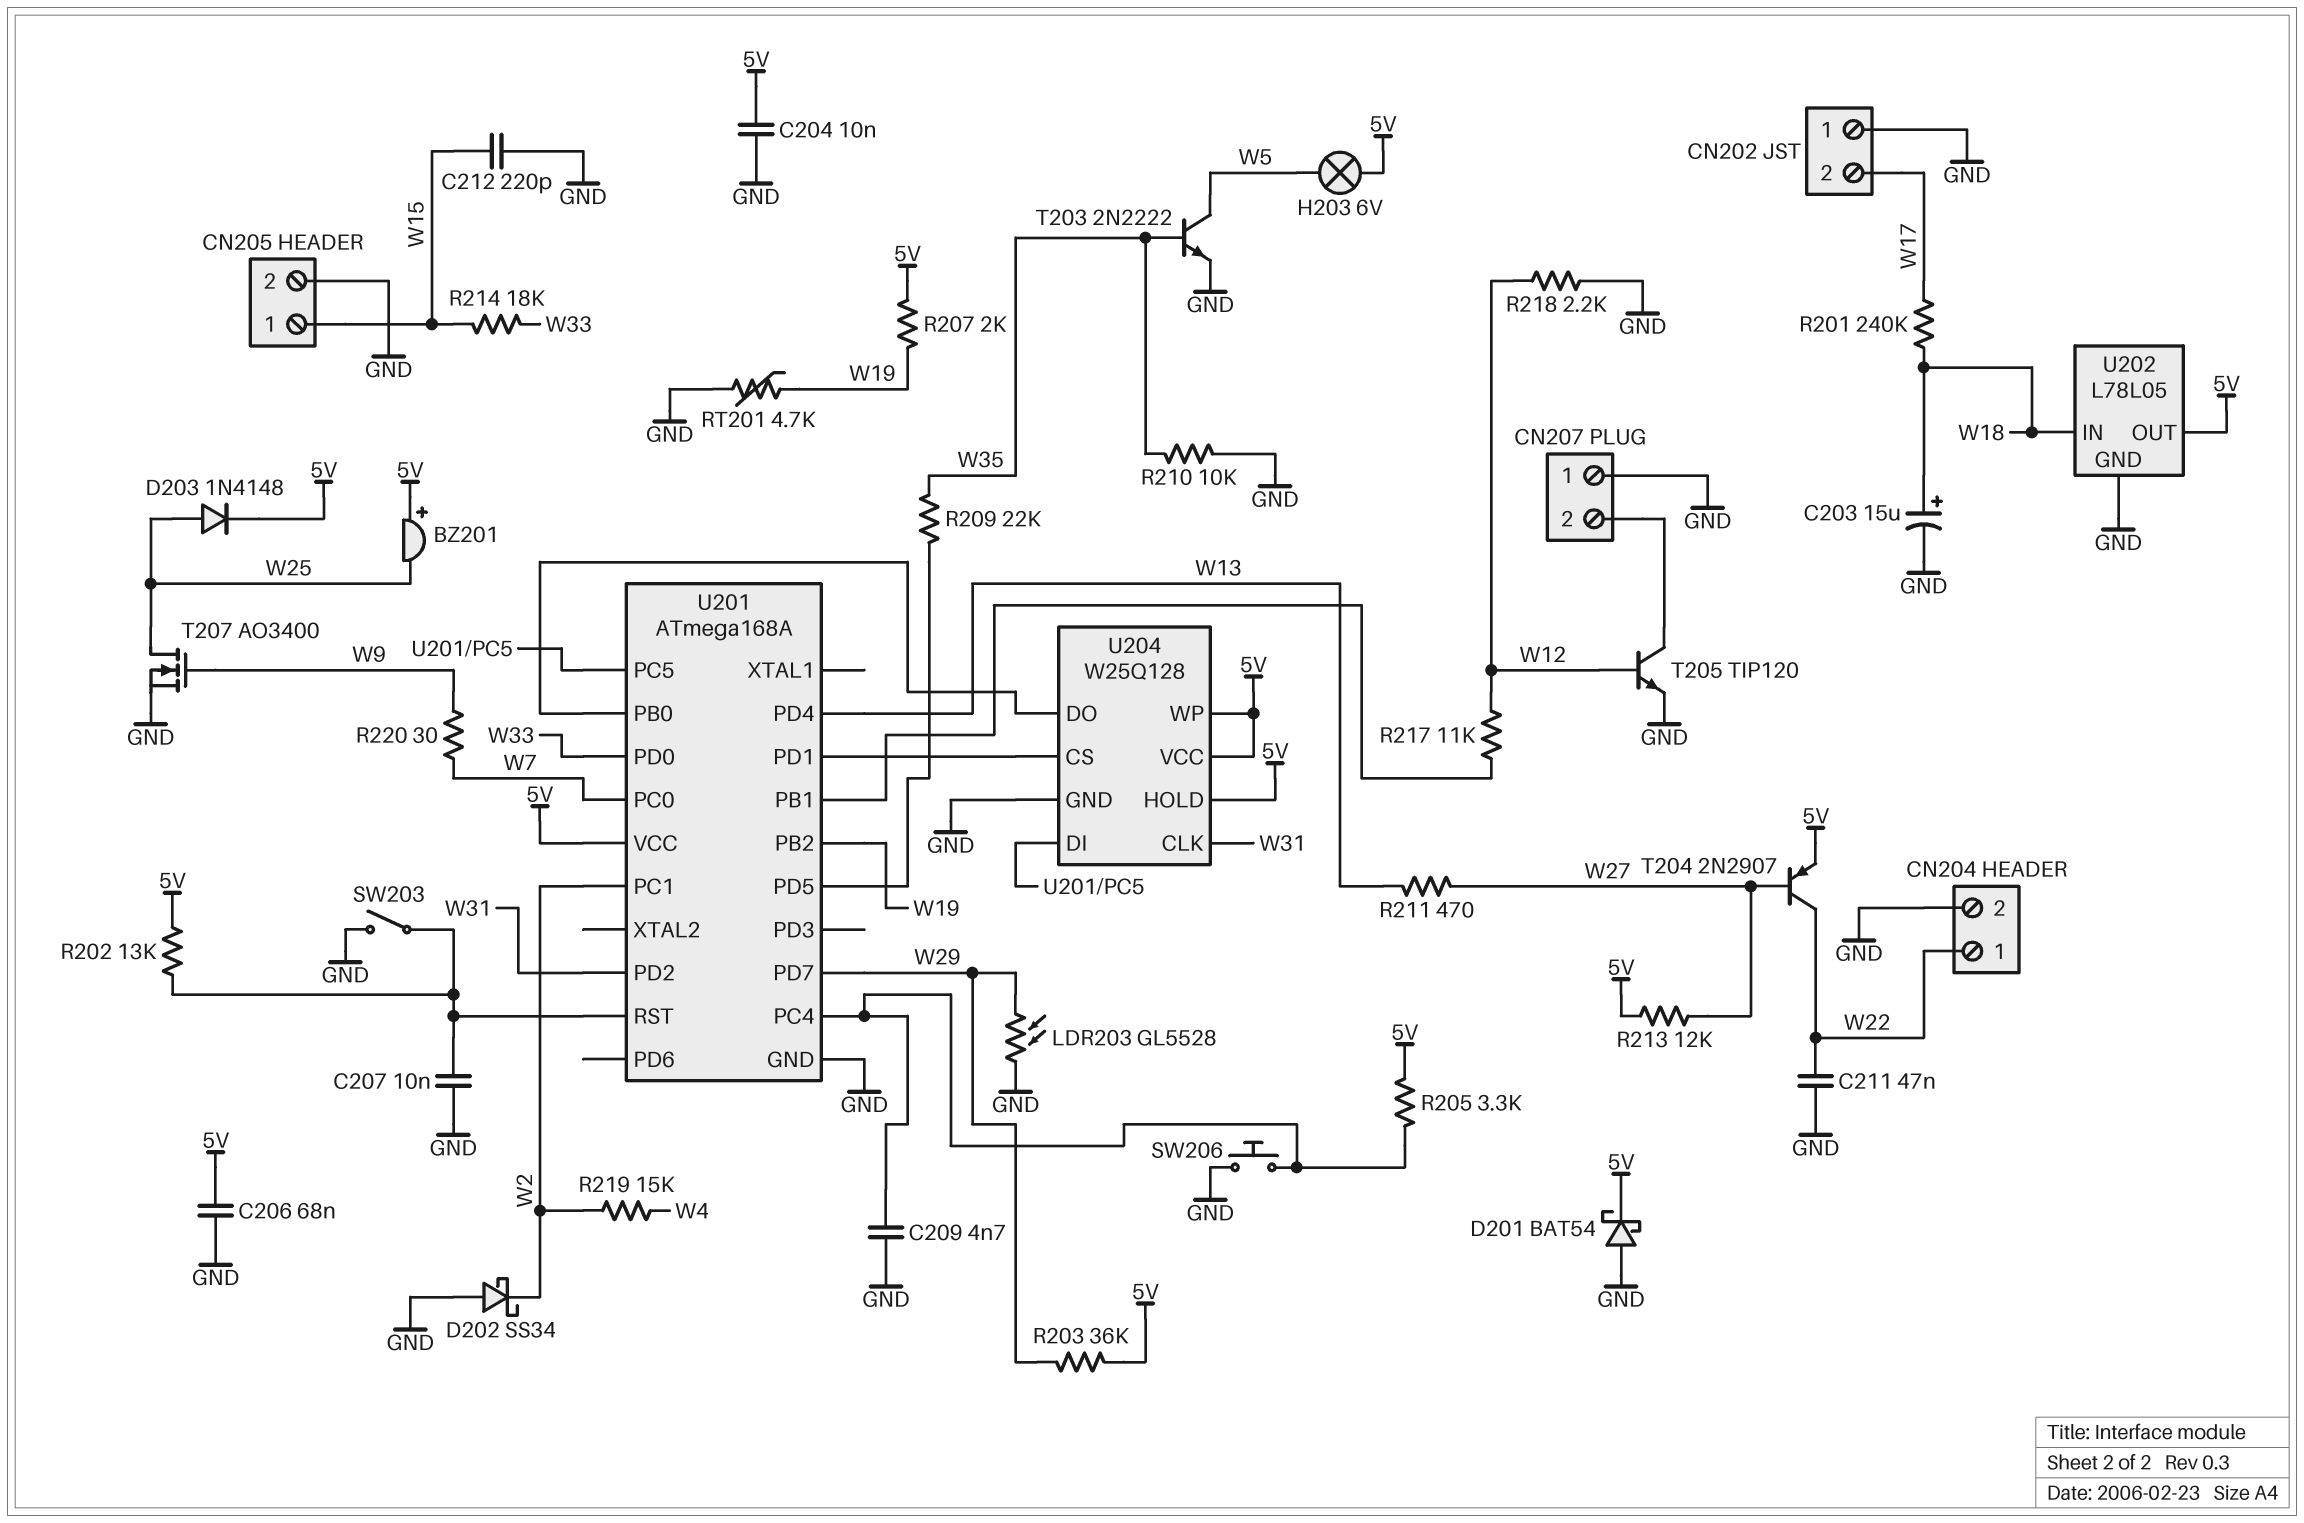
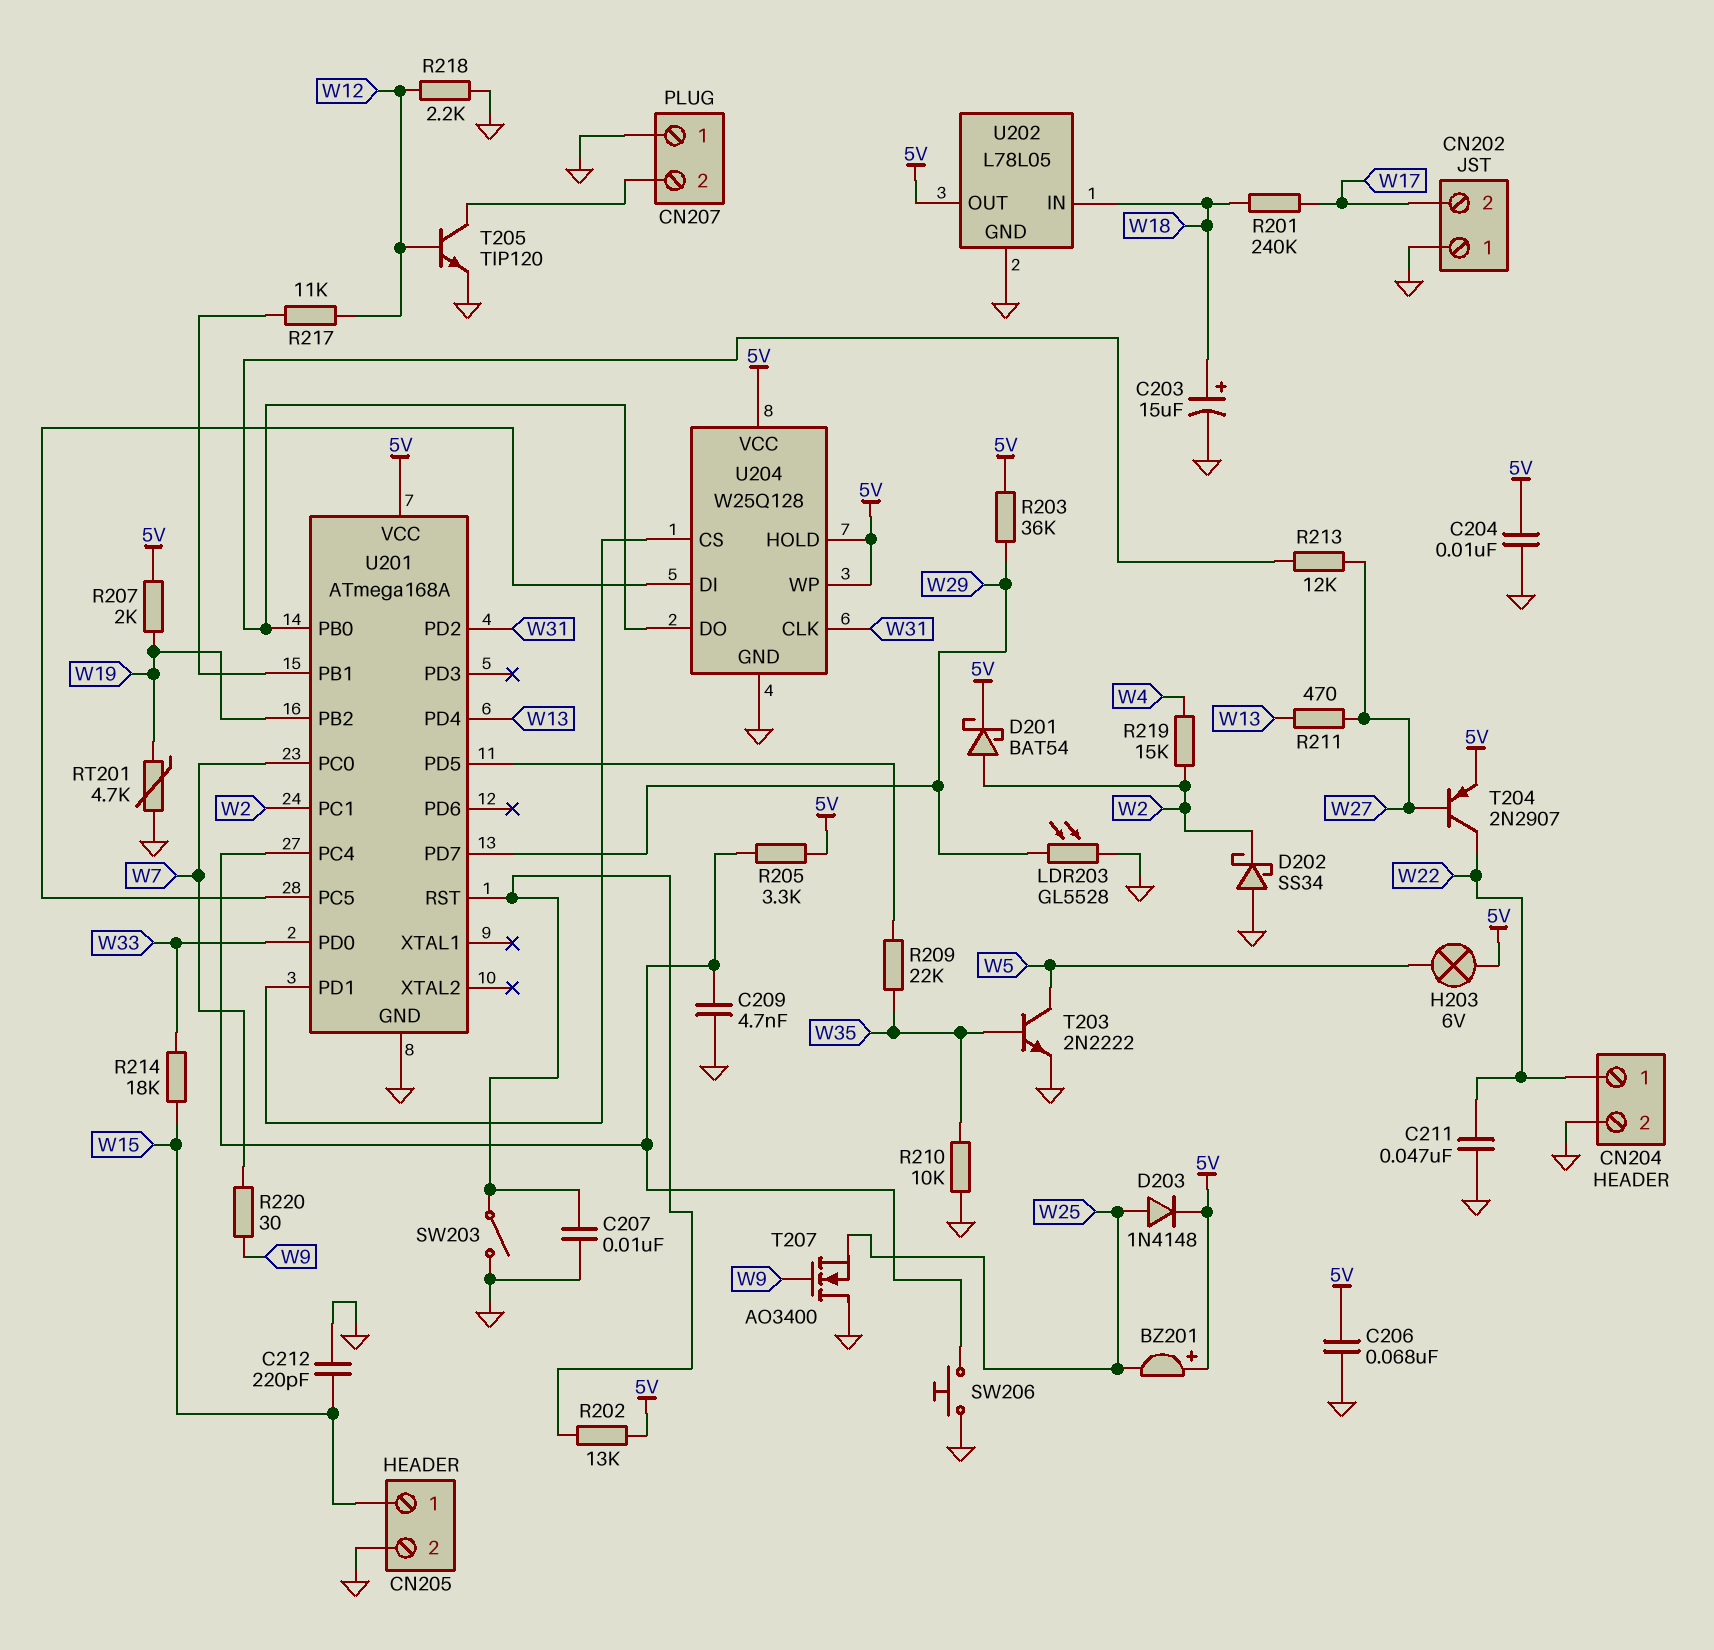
D201: schottky BAT54 (A GND, K 5V) -> schottky BAT54 (A W2, K 5V)
R213: 12k (5V, W27) -> 12k (U201/PB0, W27)
T207: NMOS AO3400 (G W9, D W25, S GND) -> NMOS AO3400 (G W9, D GND, S W25)

